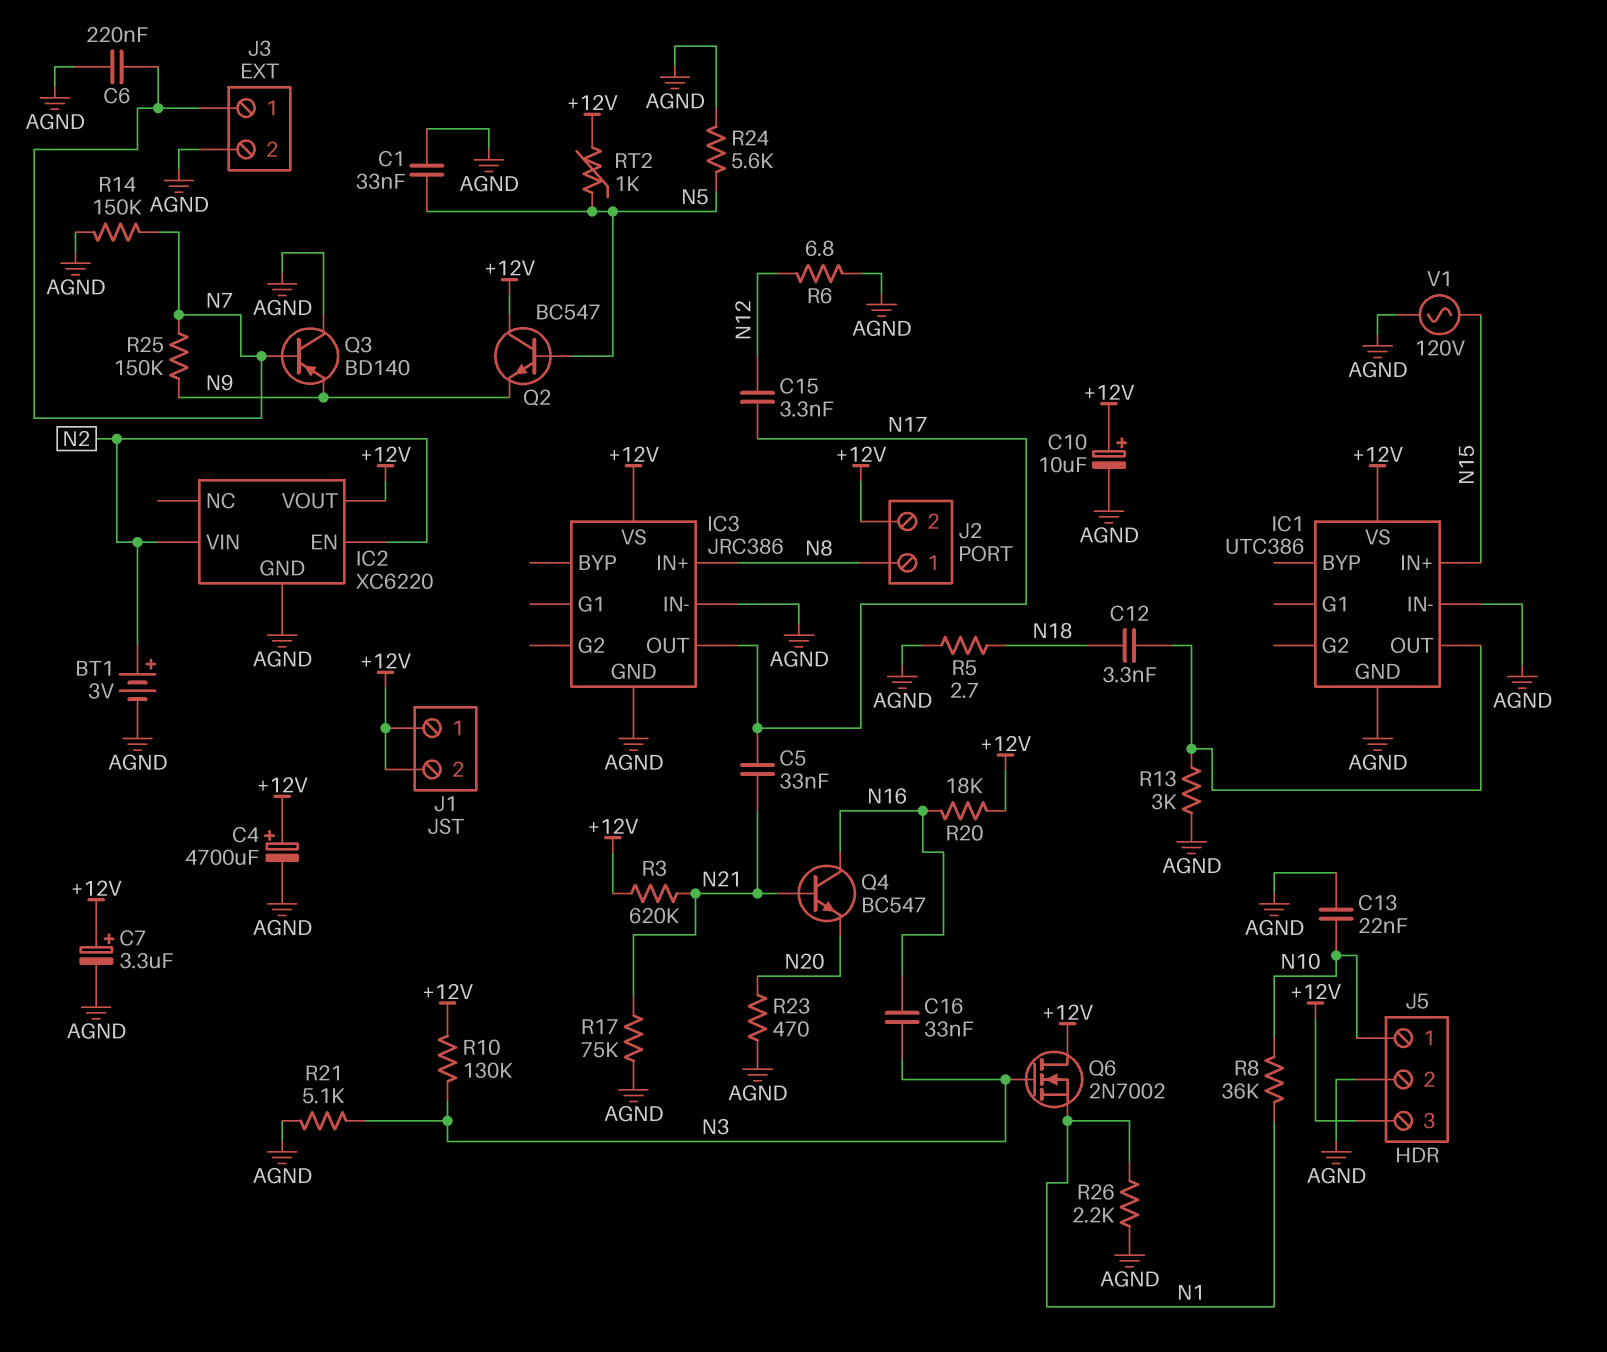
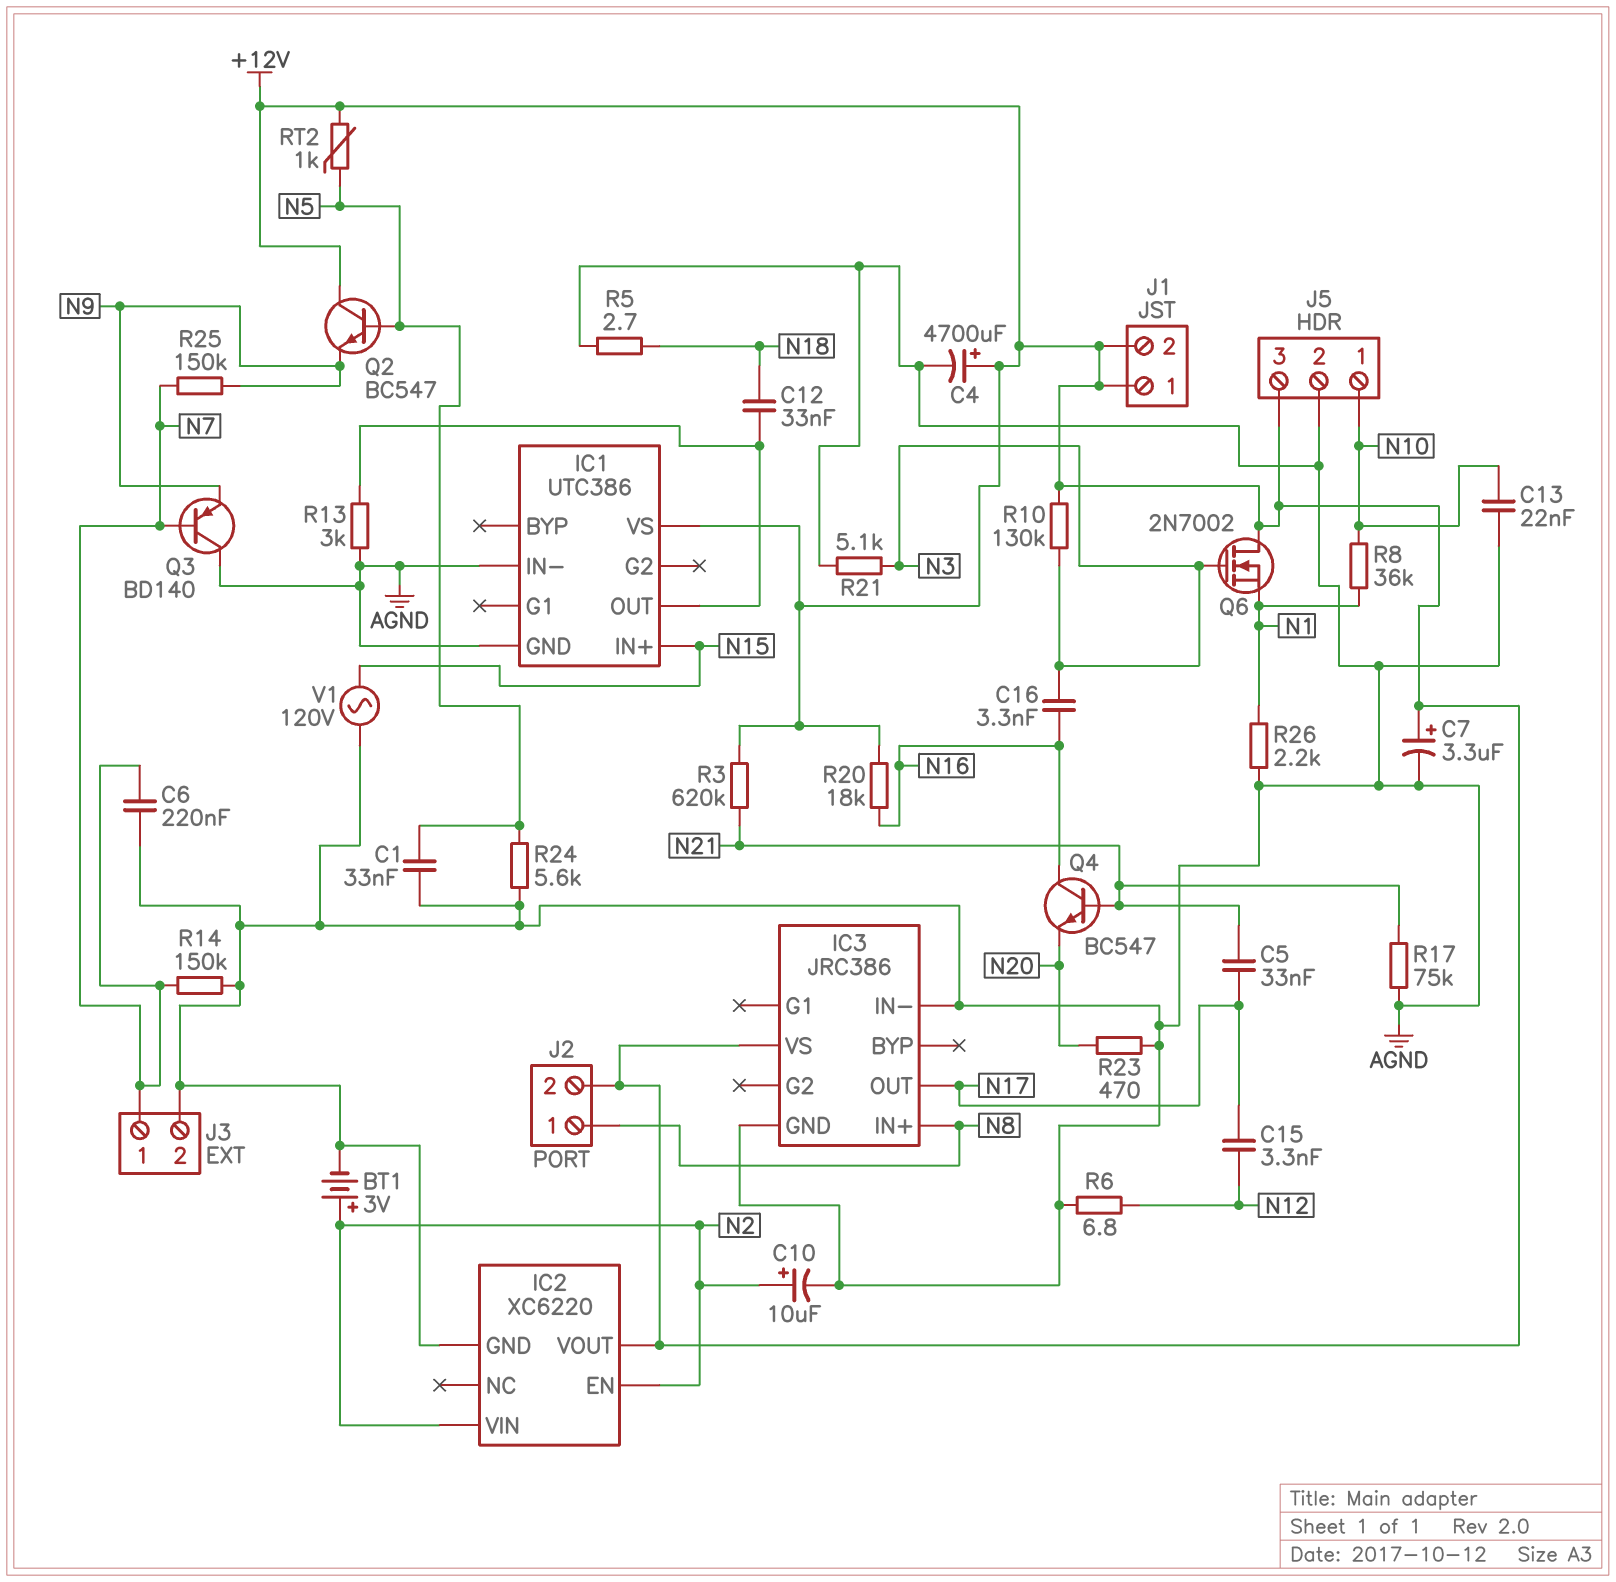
C10: 10uF (plus +12V, minus AGND) -> 10uF (plus N2, minus AGND)
C12: 3.3nF (IC1/OUT, N18) -> 33nF (IC1/OUT, N18)
C16: 33nF (N3, N16) -> 3.3nF (N3, N16)

